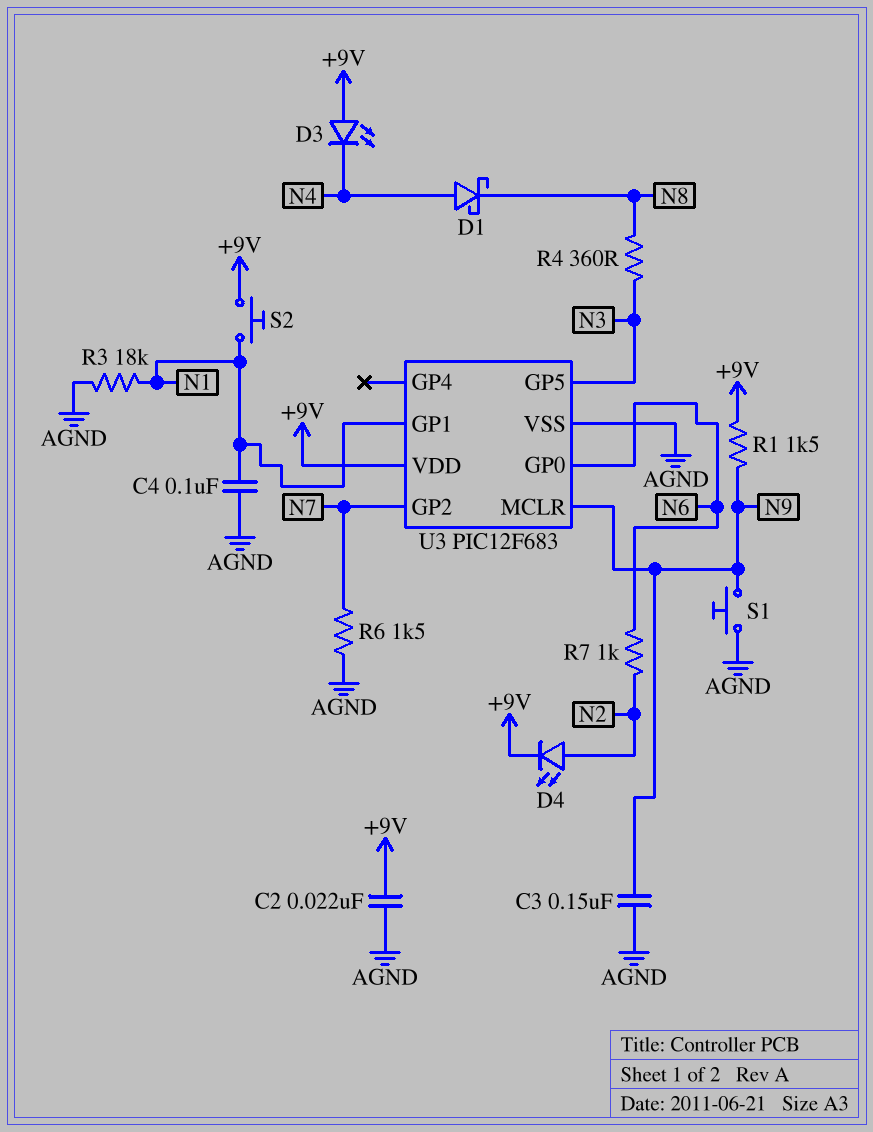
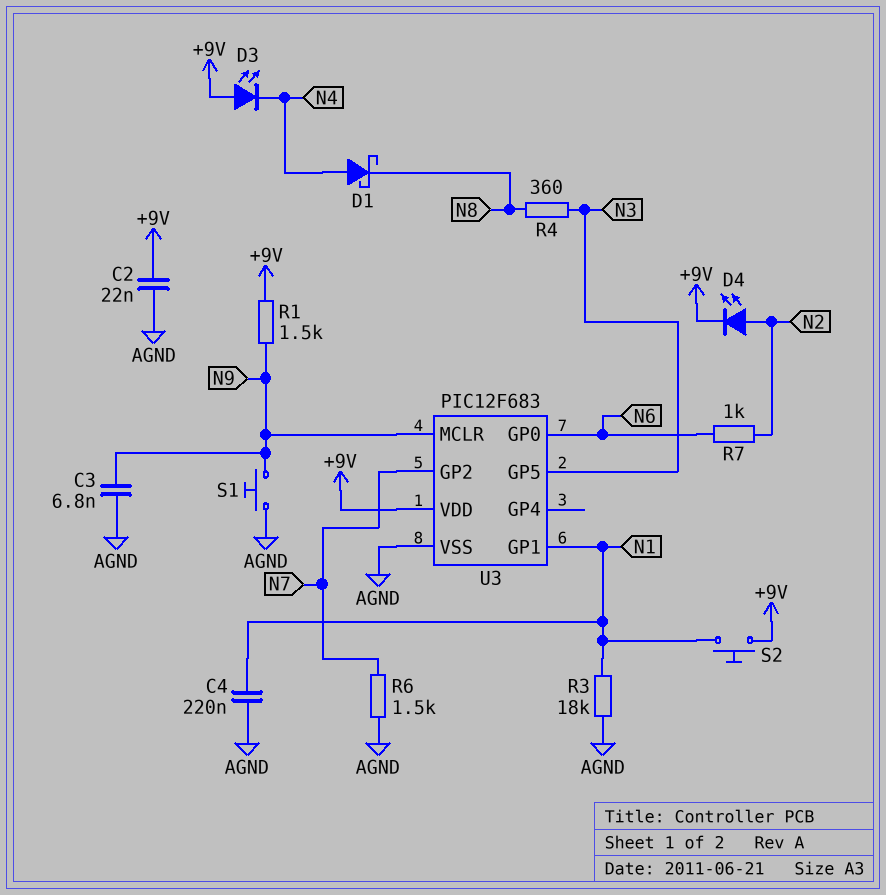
C3: 150nF (AGND, N9) -> 6.8nF (AGND, N9)
C4: 100nF (AGND, N1) -> 220nF (AGND, N1)

